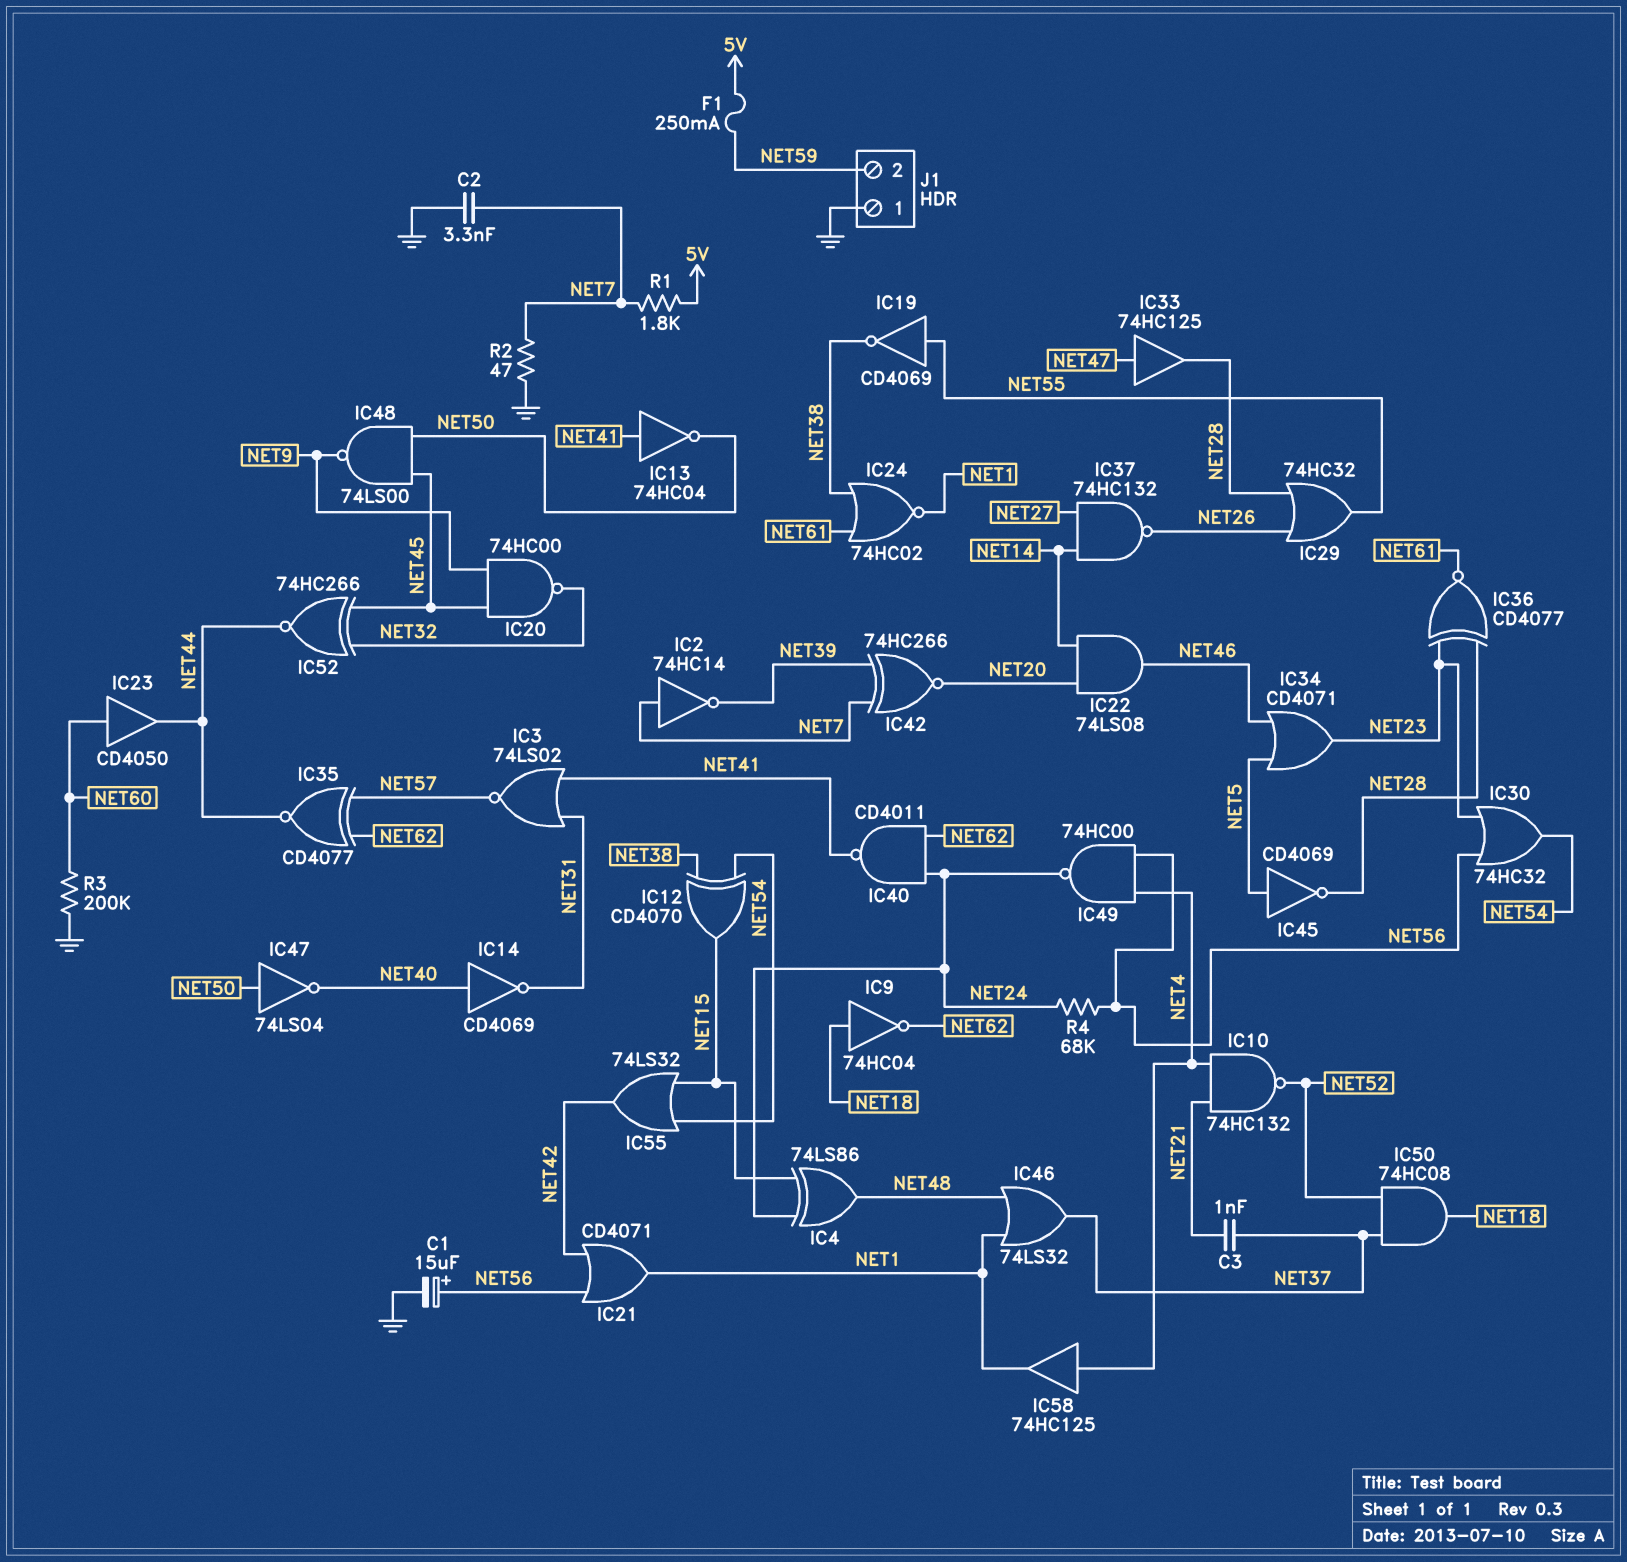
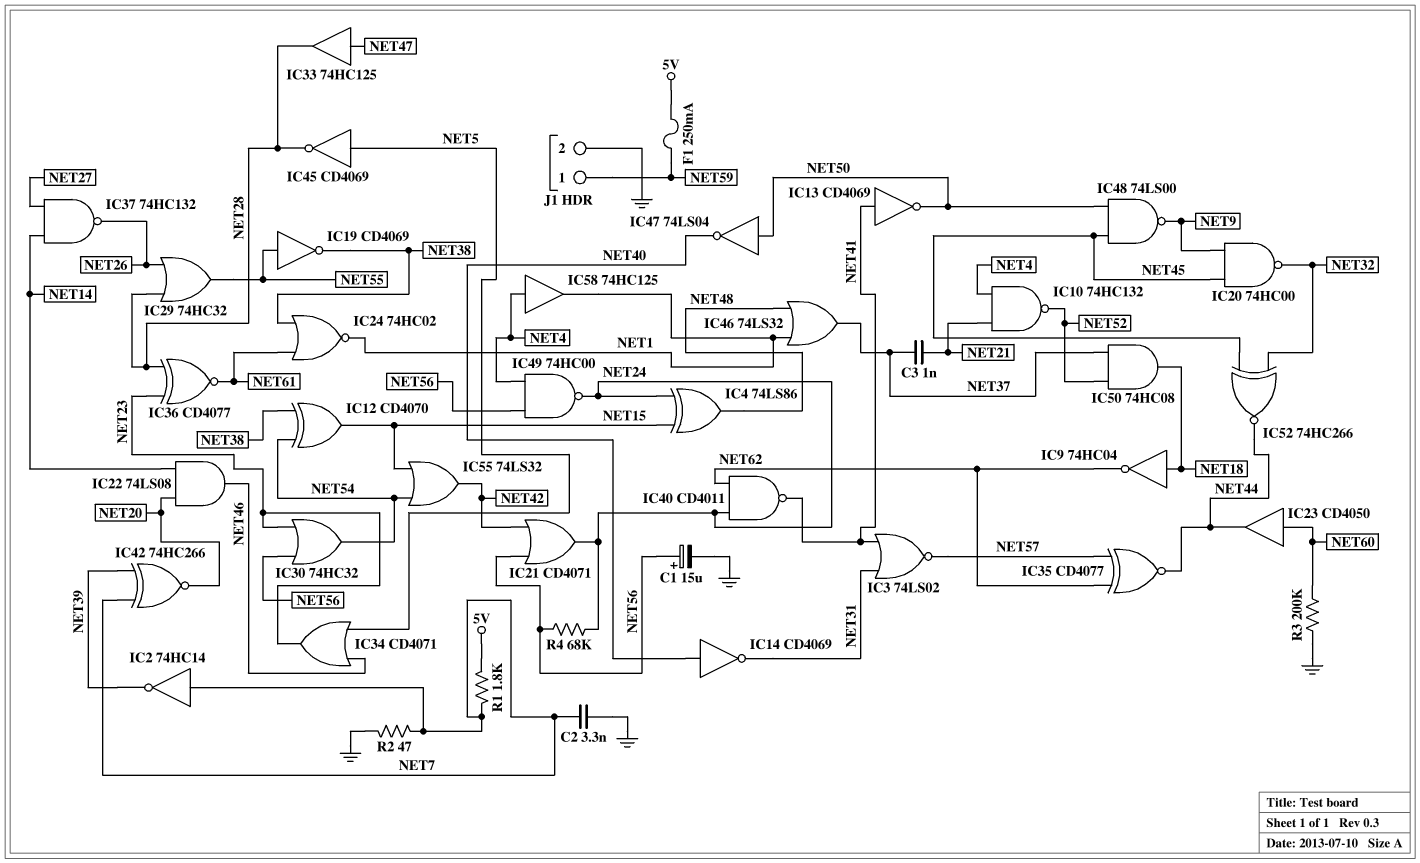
IC13: NOT 74HC04 (in NET41, out NET50) -> NOT CD4069 (in NET41, out NET50)
IC21: OR CD4071 (in NET42, in NET56, out NET1) -> OR CD4071 (in NET42, in NET56, out NET24)
J1 pin 1: GND -> NET59
J1 pin 2: NET59 -> GND

